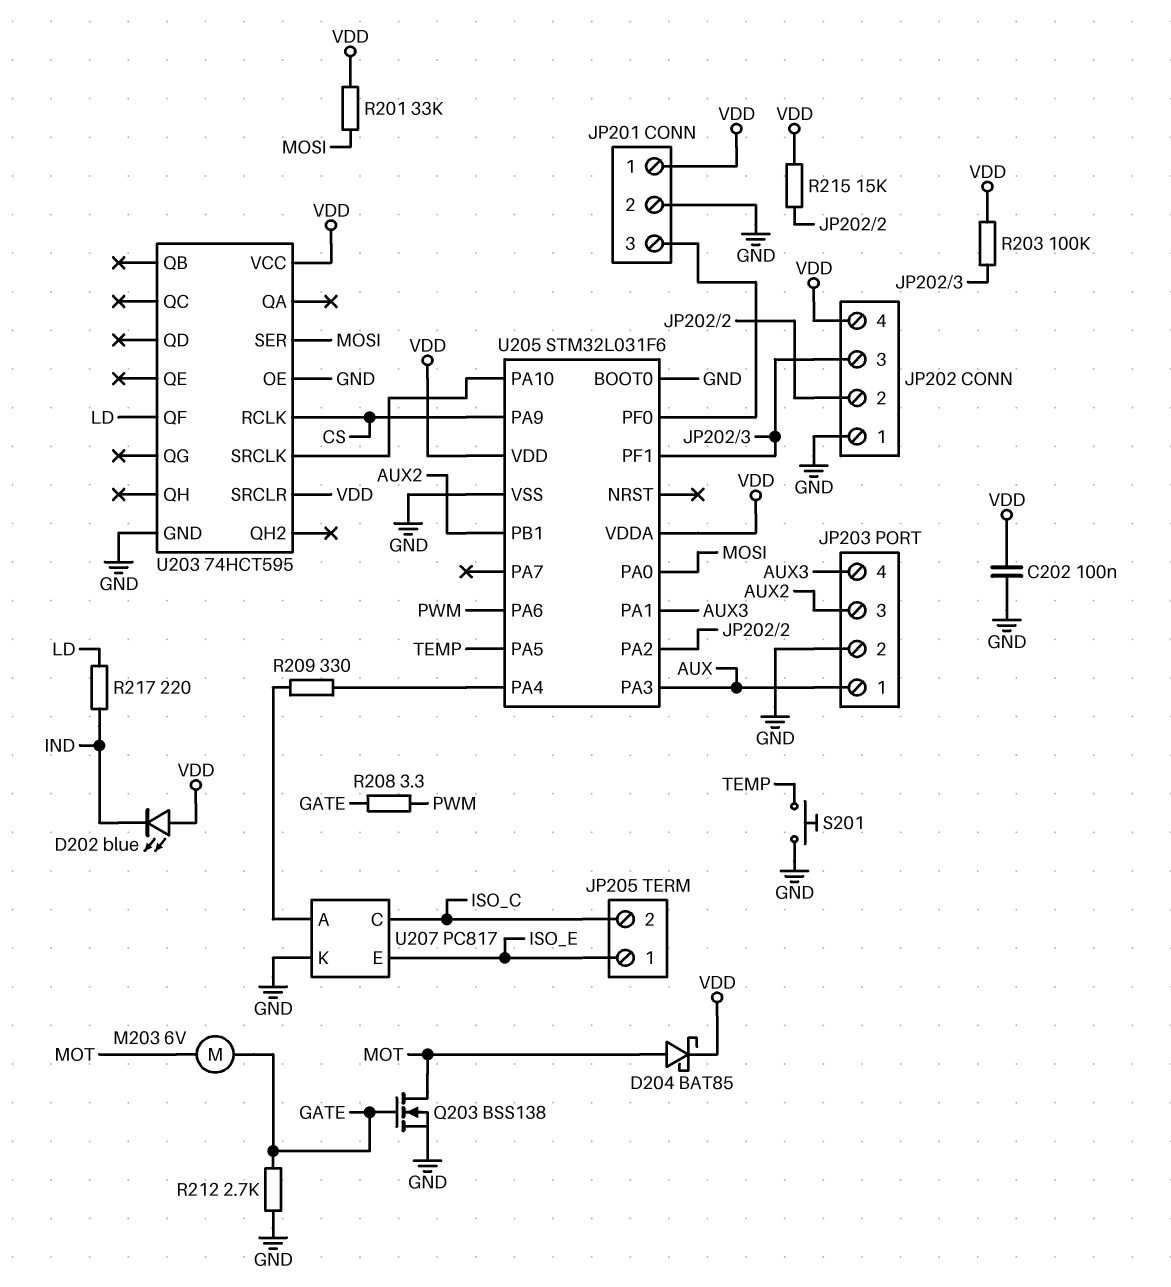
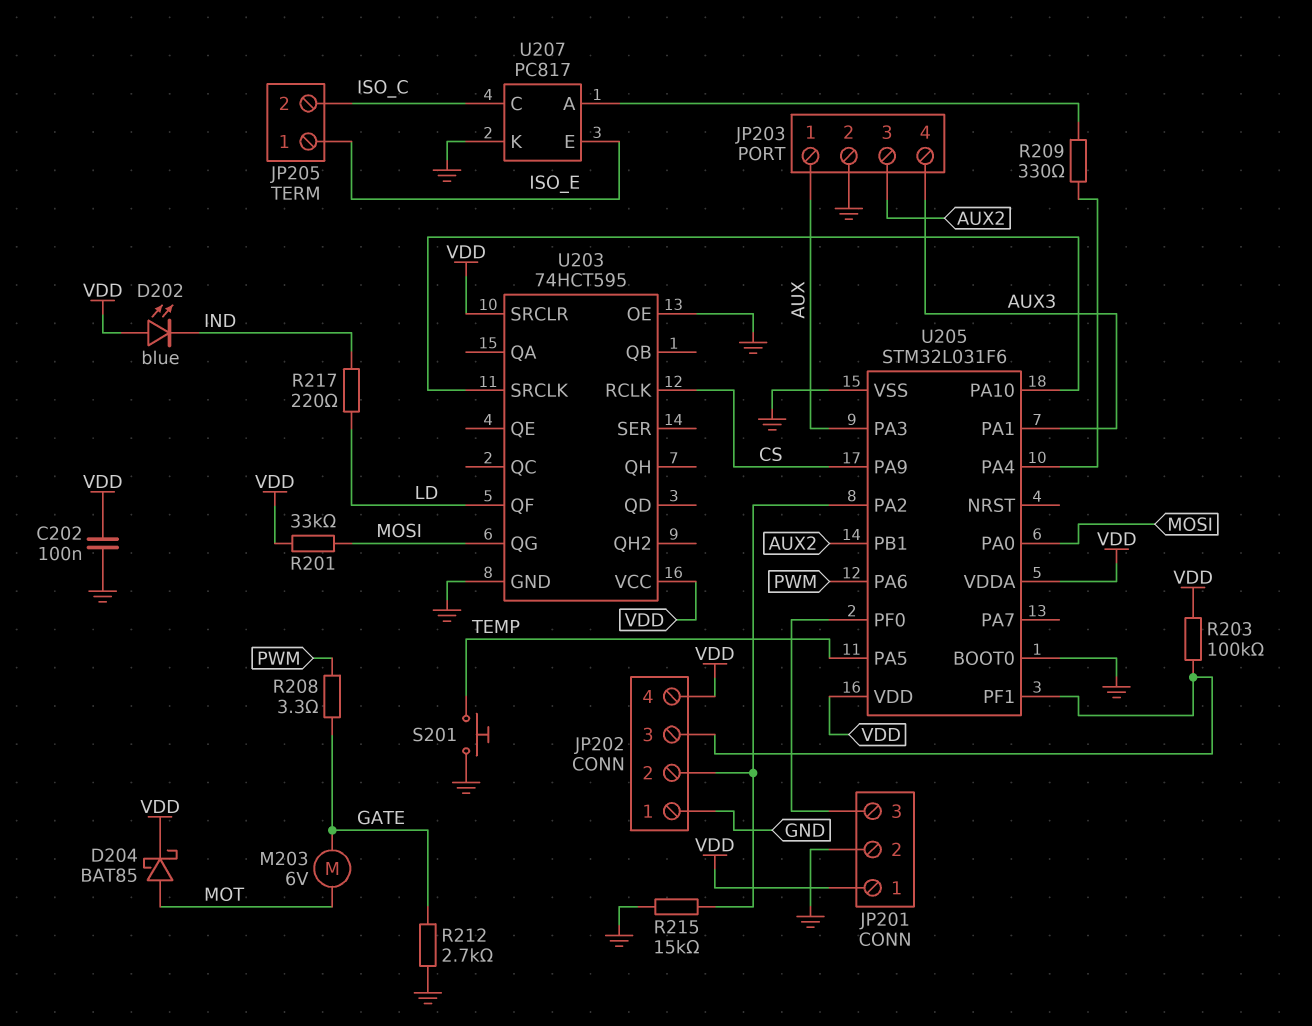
Q203: NMOS BSS138 (G GATE, D MOT, S GND) -> none
R215: 15k (JP202/2, VDD) -> 15k (GND, JP202/2)
U203 pin QG: none -> MOSI
U203 pin SER: MOSI -> none

